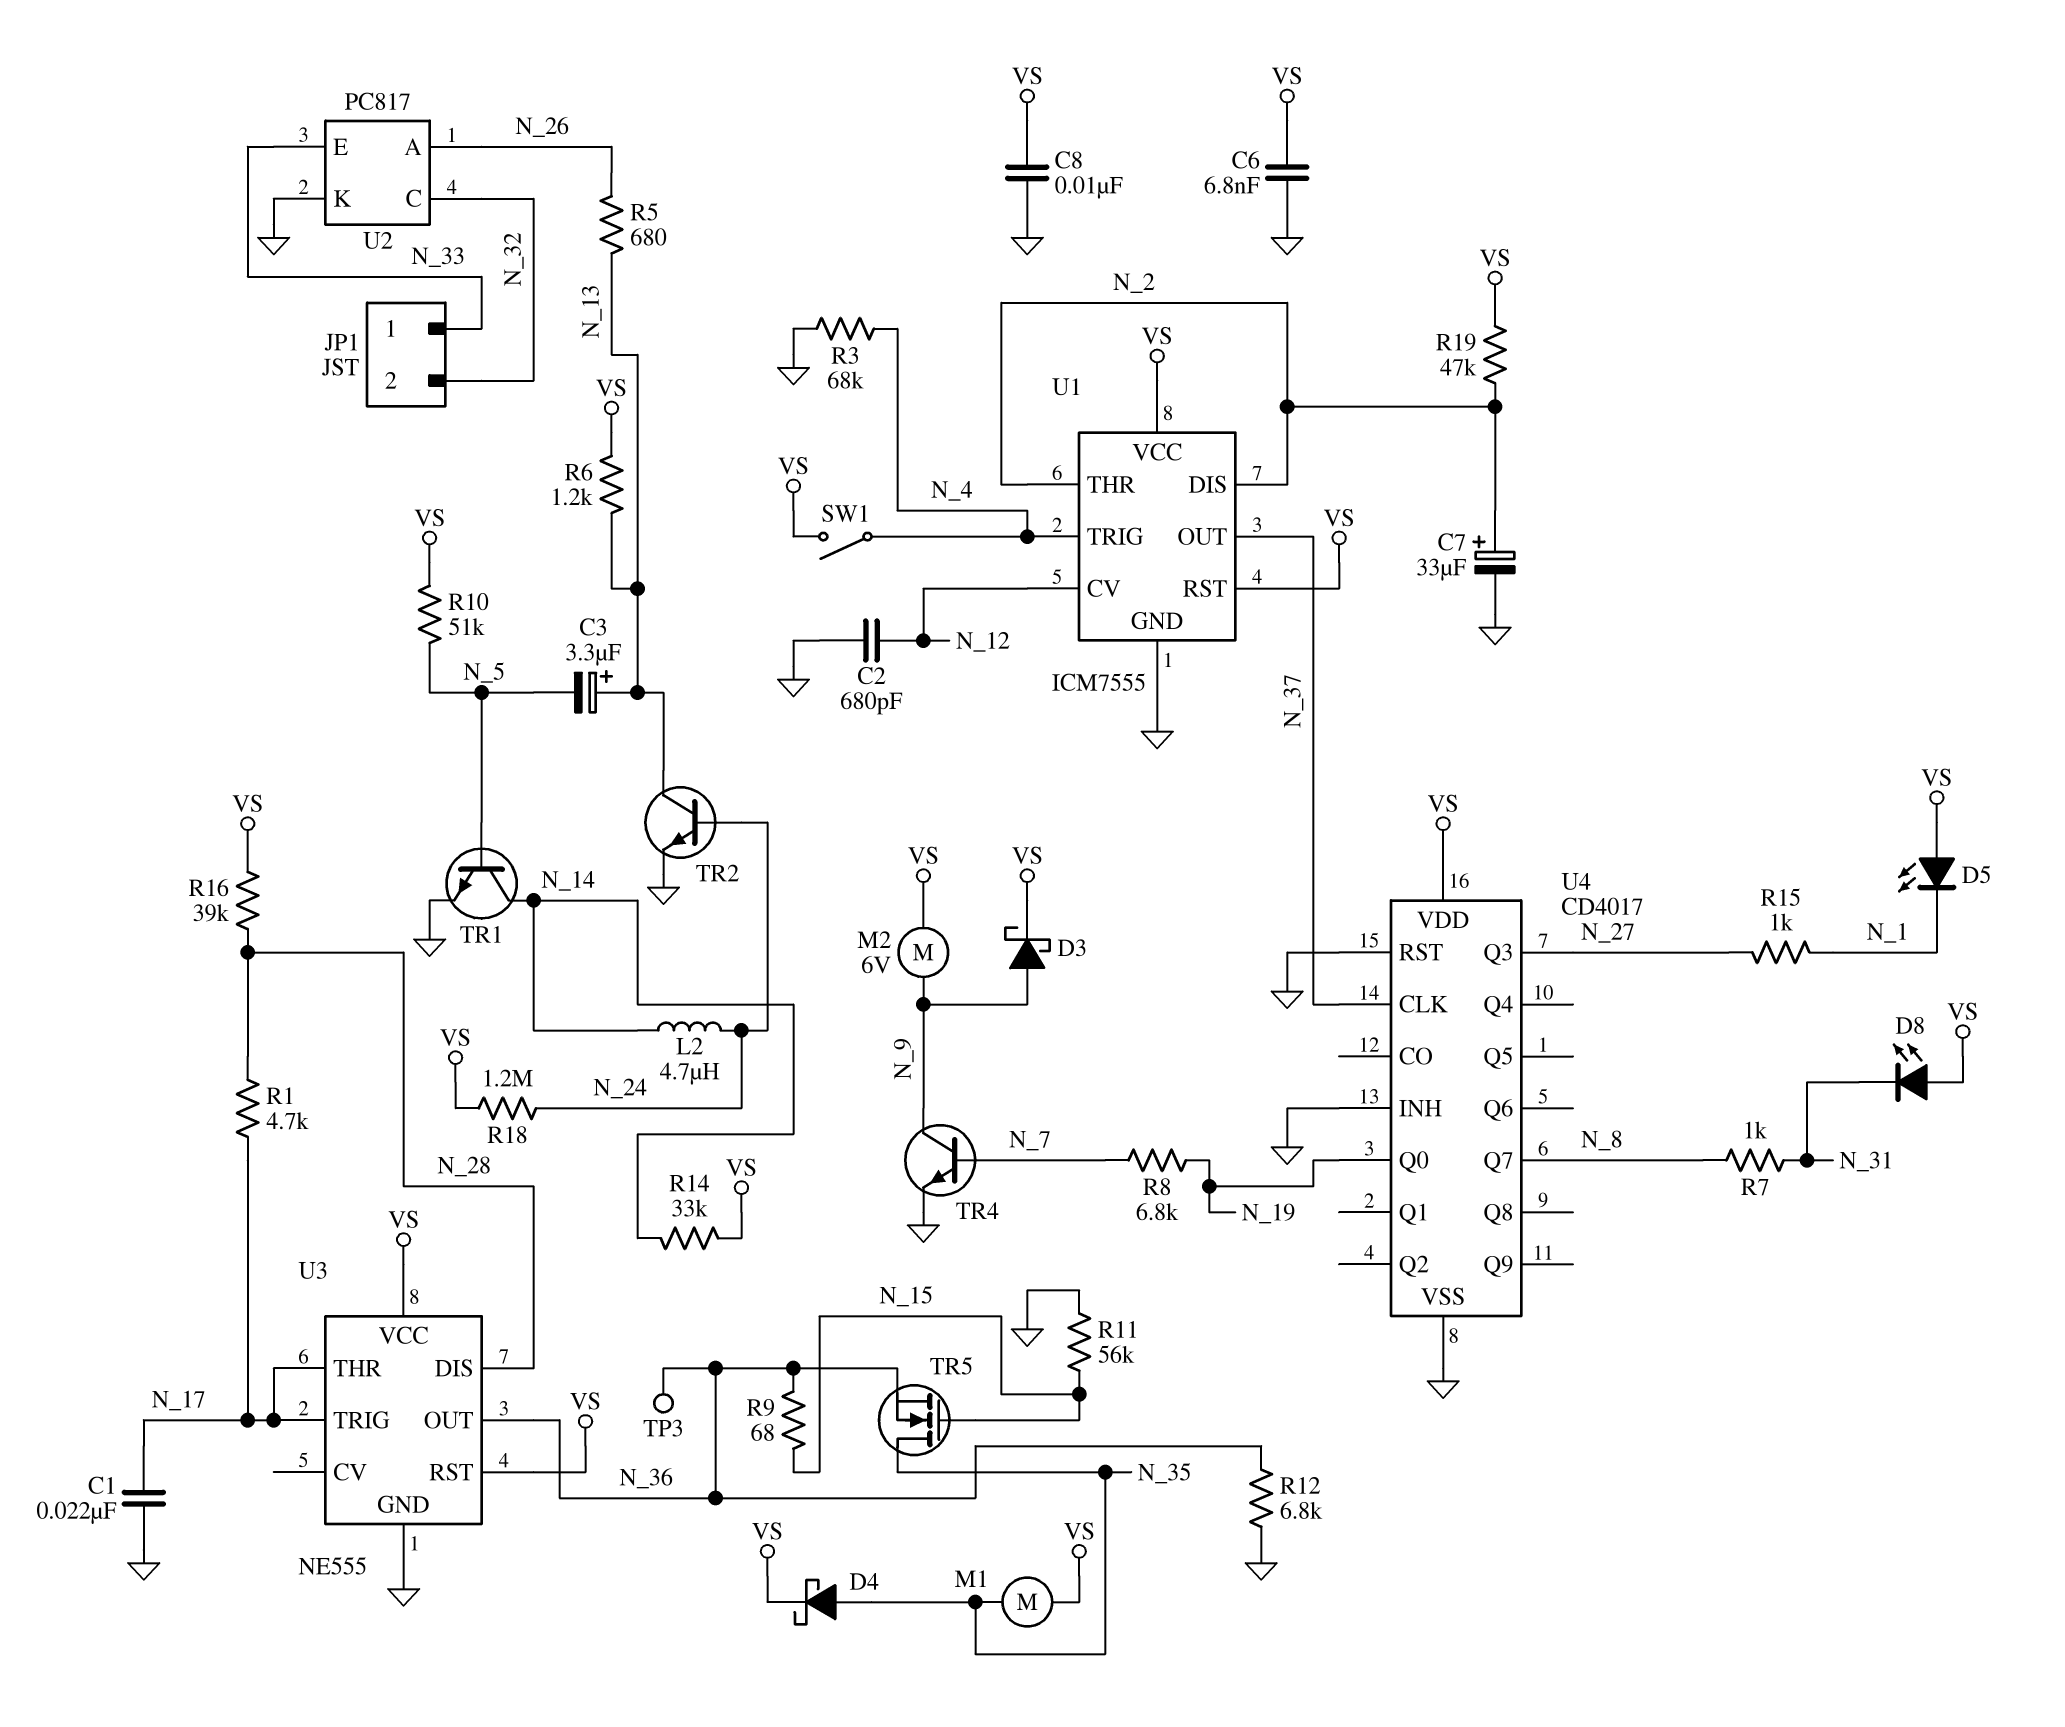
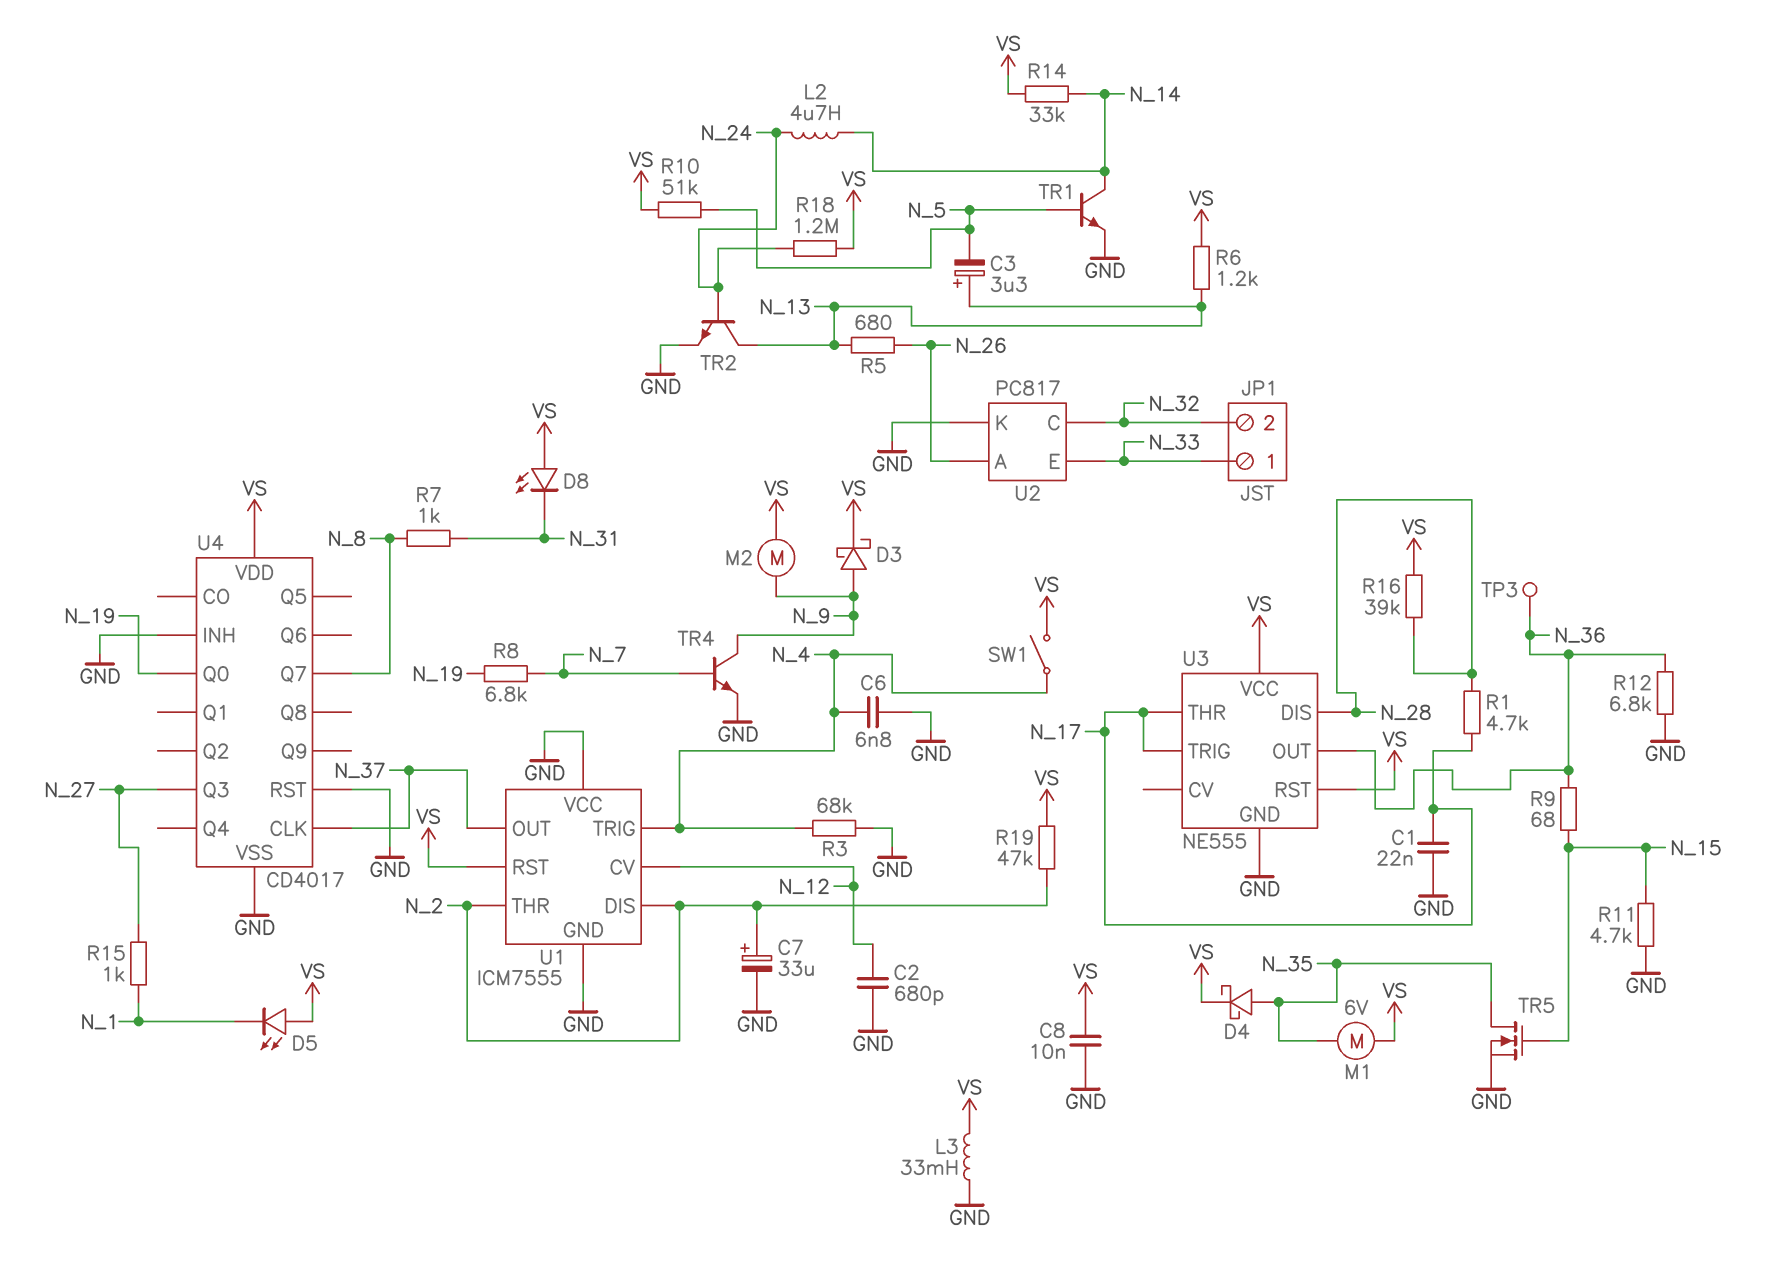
C6: 6.8nF (GND, VS) -> 6.8nF (GND, N_4)
L3: none -> 33mH (GND, VS)
M1: motor (N_35, VS) -> motor 6V (N_35, VS)
M2: motor 6V (N_9, VS) -> motor (N_9, VS)
R11: 56k (GND, N_15) -> 4.7k (GND, N_15)
TR5: NMOS (G N_15, D N_35, S N_36) -> NMOS (G N_15, D N_35, S GND)
U1 pin VCC: VS -> GND

